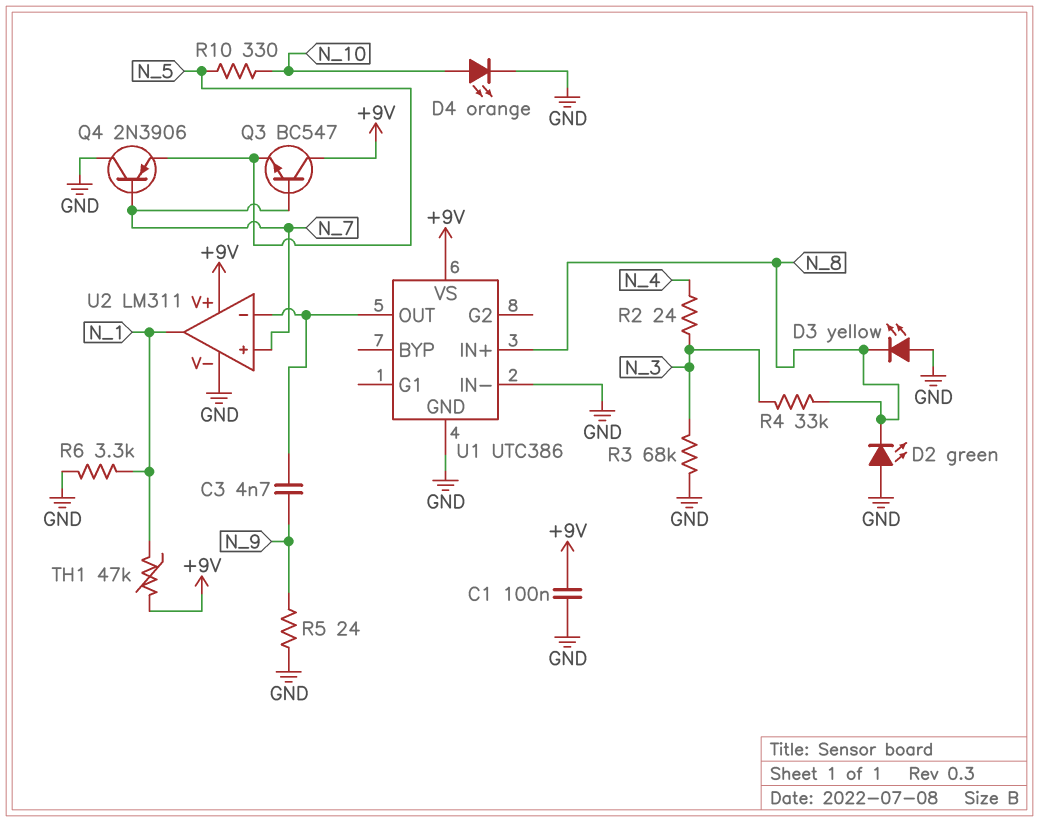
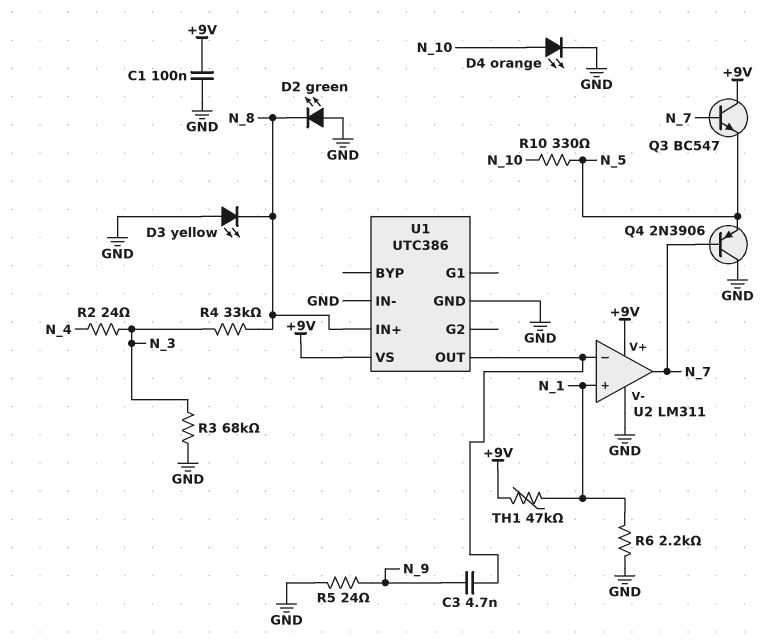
R6: 3.3k (GND, N_1) -> 2.2k (GND, N_1)
U2 pin in+: N_7 -> N_1
U2 pin out: N_1 -> N_7

